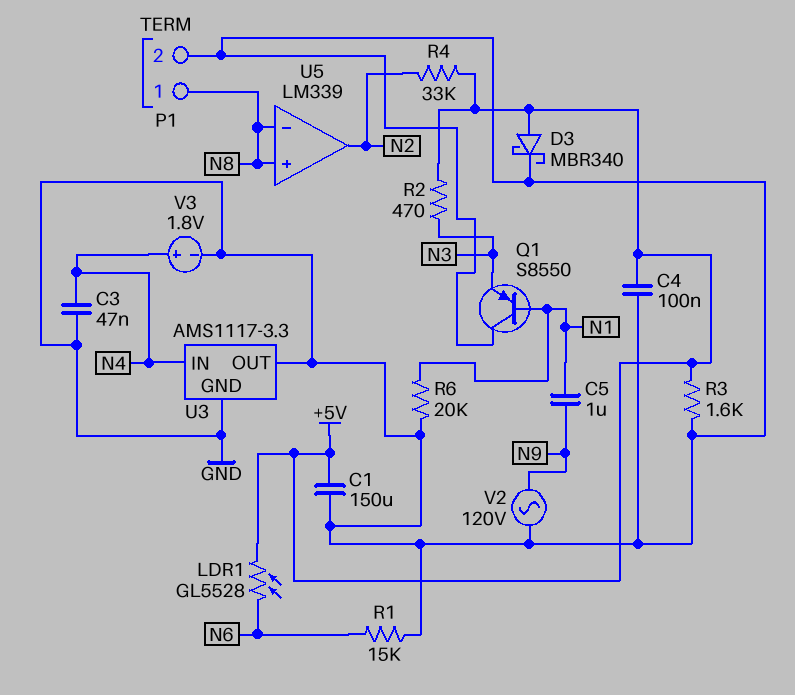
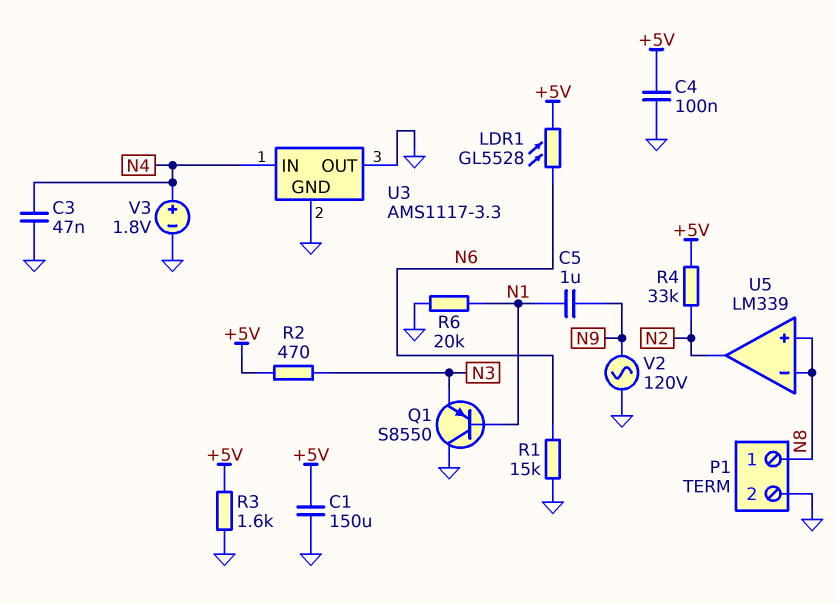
D3: schottky MBR340 (A +5V, K GND) -> none

